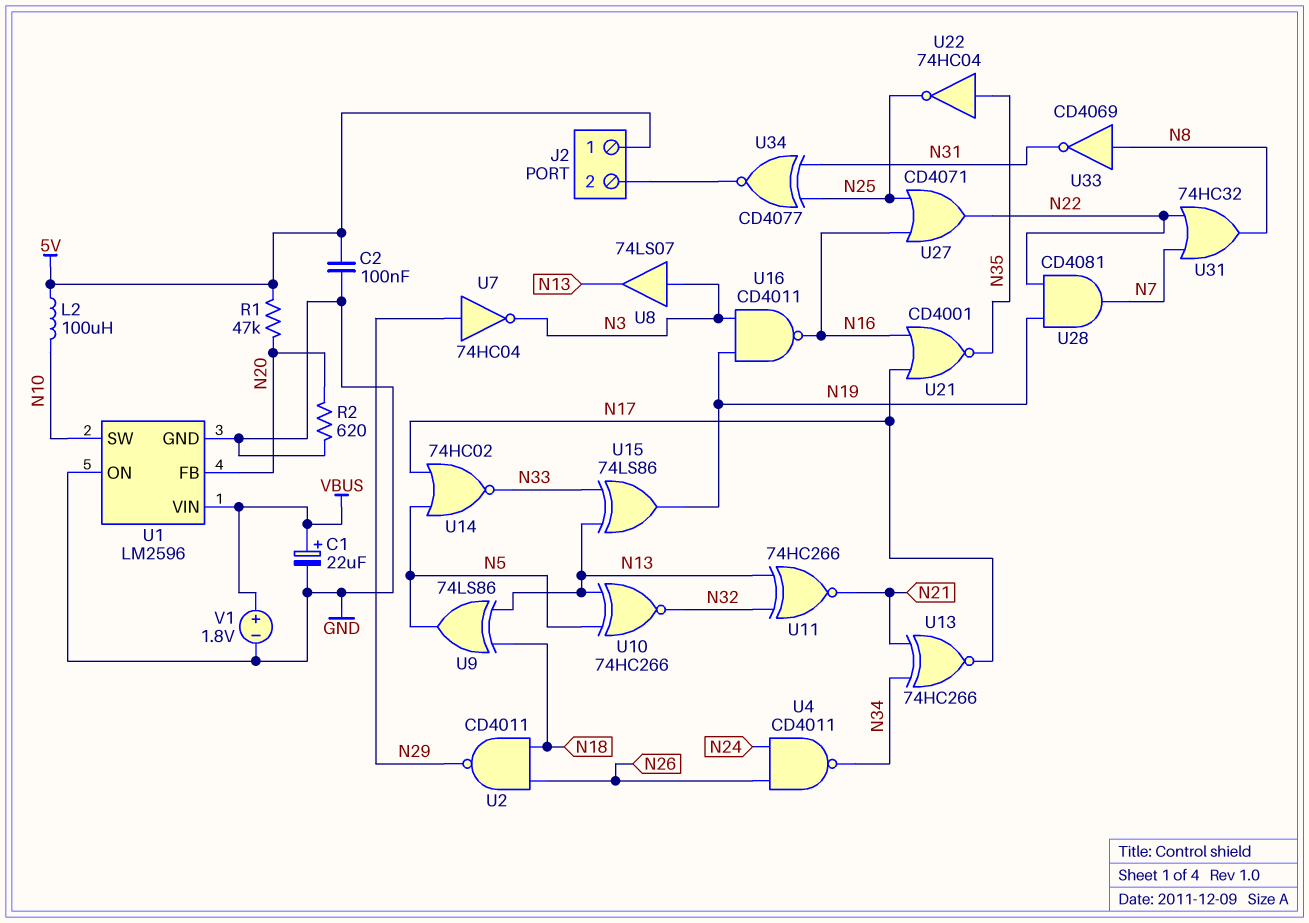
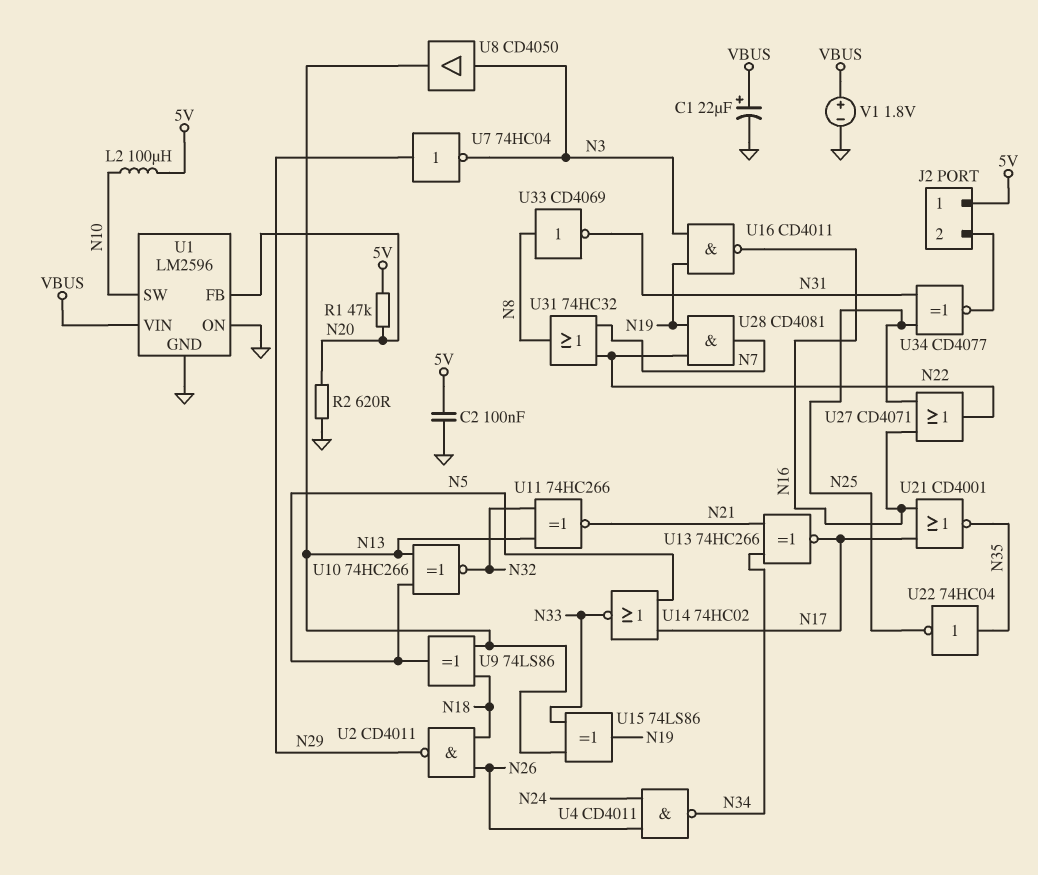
U8: buffer 74LS07 (in N3, out N13) -> buffer CD4050 (in N3, out N13)

